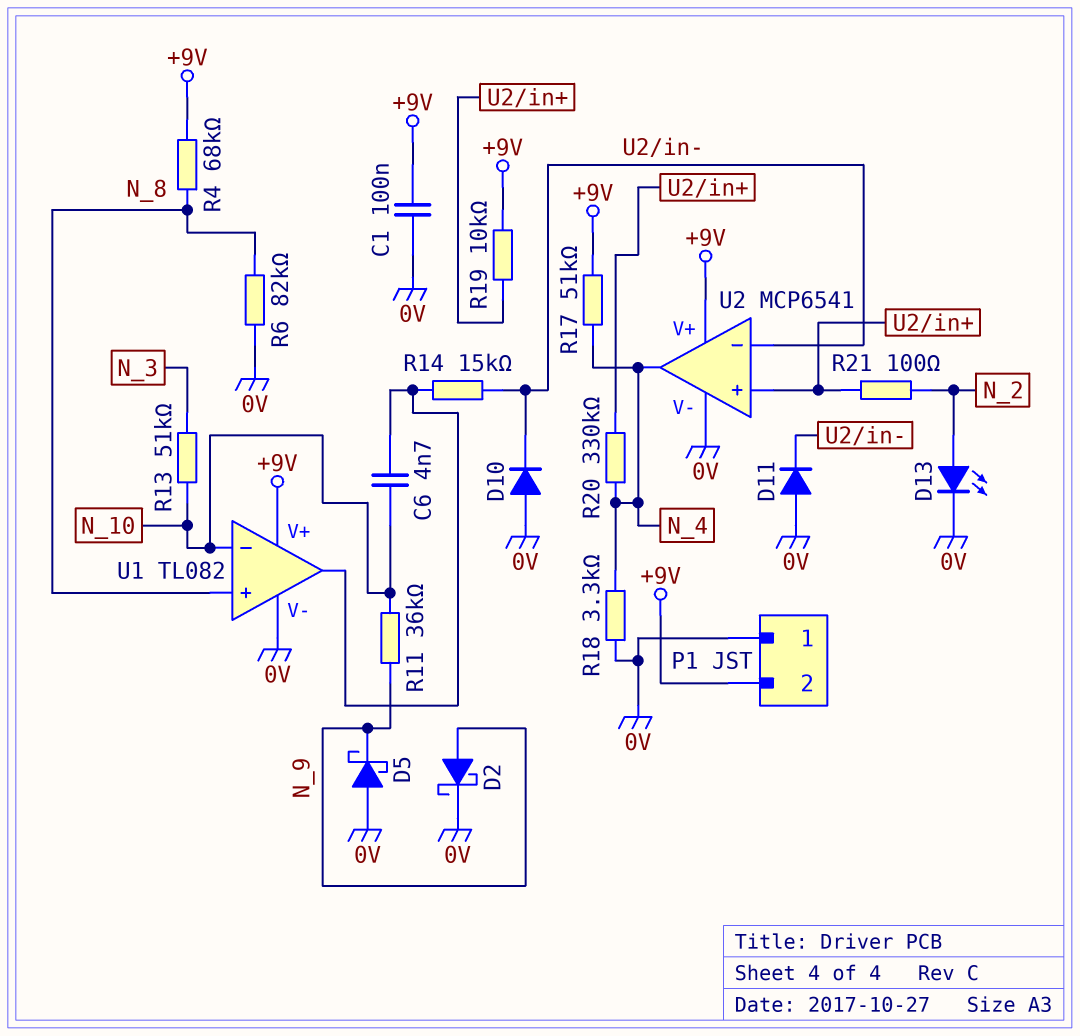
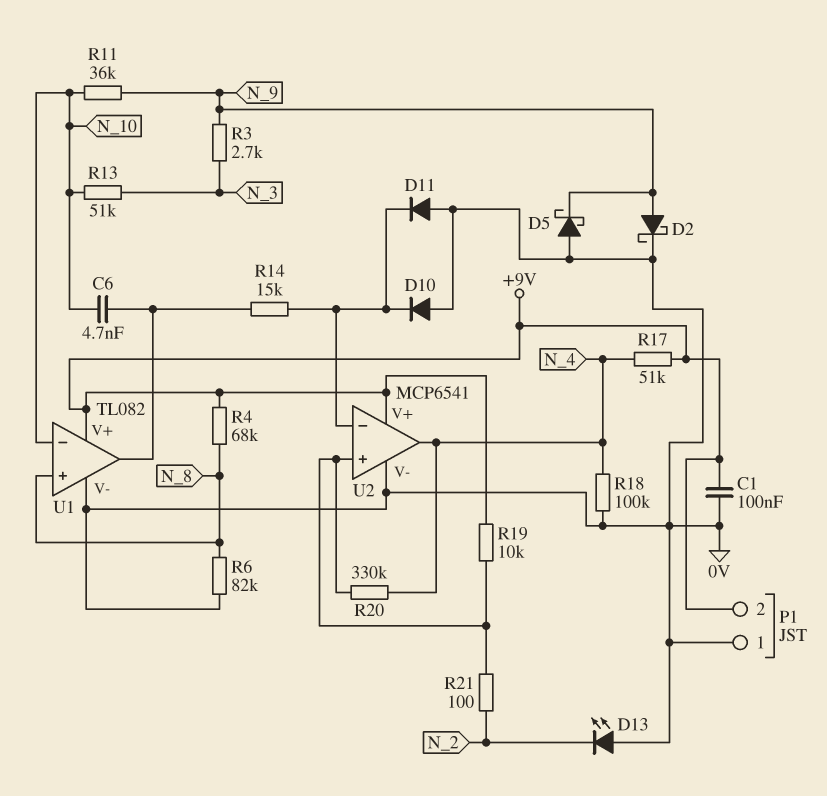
D13: LED (A N_2, K 0V) -> LED (A 0V, K N_2)
R3: none -> 2.7k (N_3, N_9)
R18: 3.3k (0V, N_4) -> 100k (0V, N_4)

